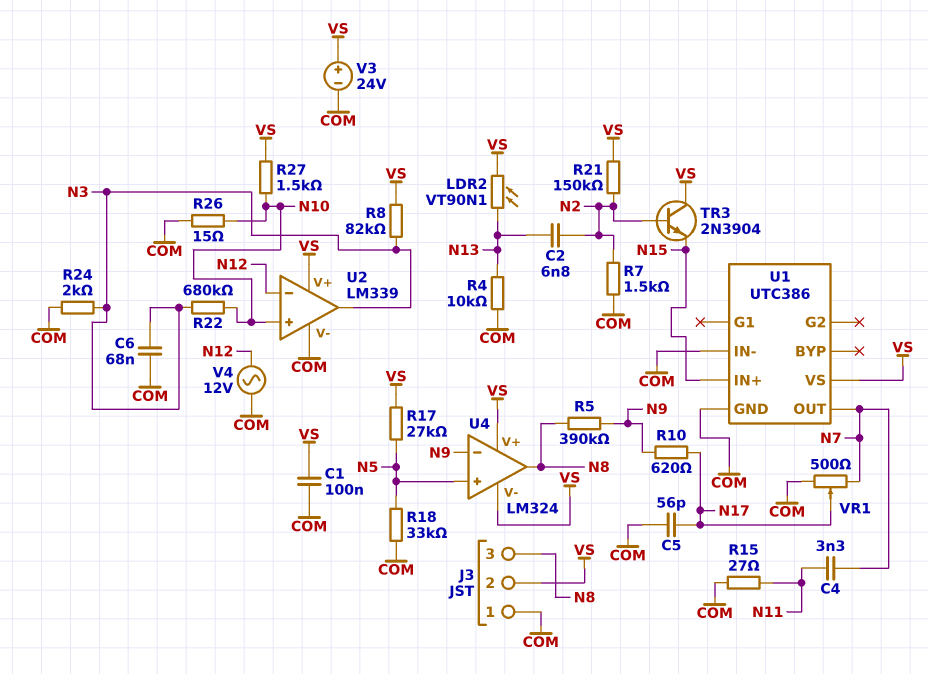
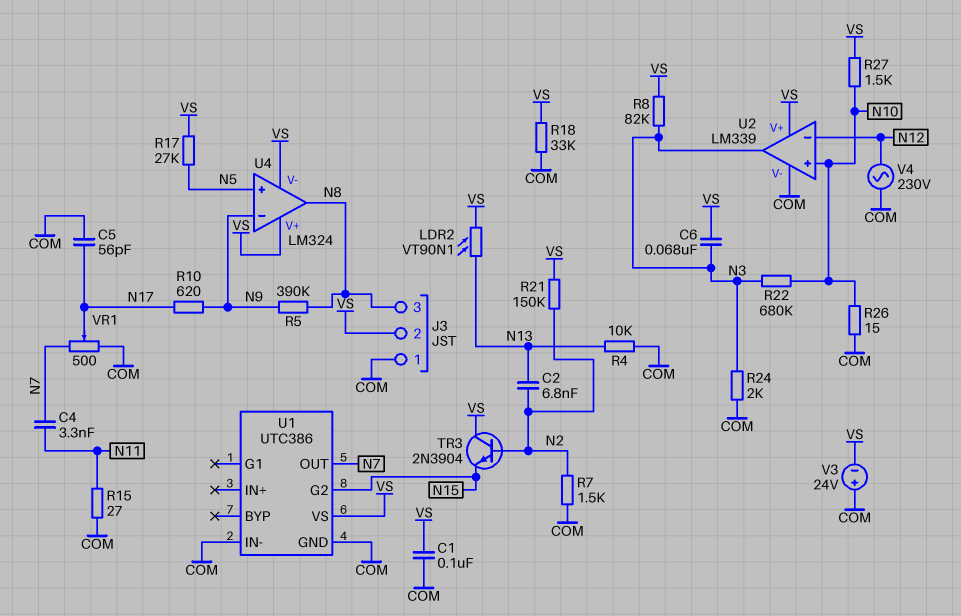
C6: 68nF (COM, N3) -> 68nF (N3, VS)
R18: 33k (COM, N5) -> 33k (COM, VS)
U1 pin G2: none -> N15
U1 pin IN+: N15 -> none
V3: 24V (plus VS, minus COM) -> 24V (plus COM, minus VS)
V4: AC 12V (COM, N12) -> AC 230V (COM, N12)

